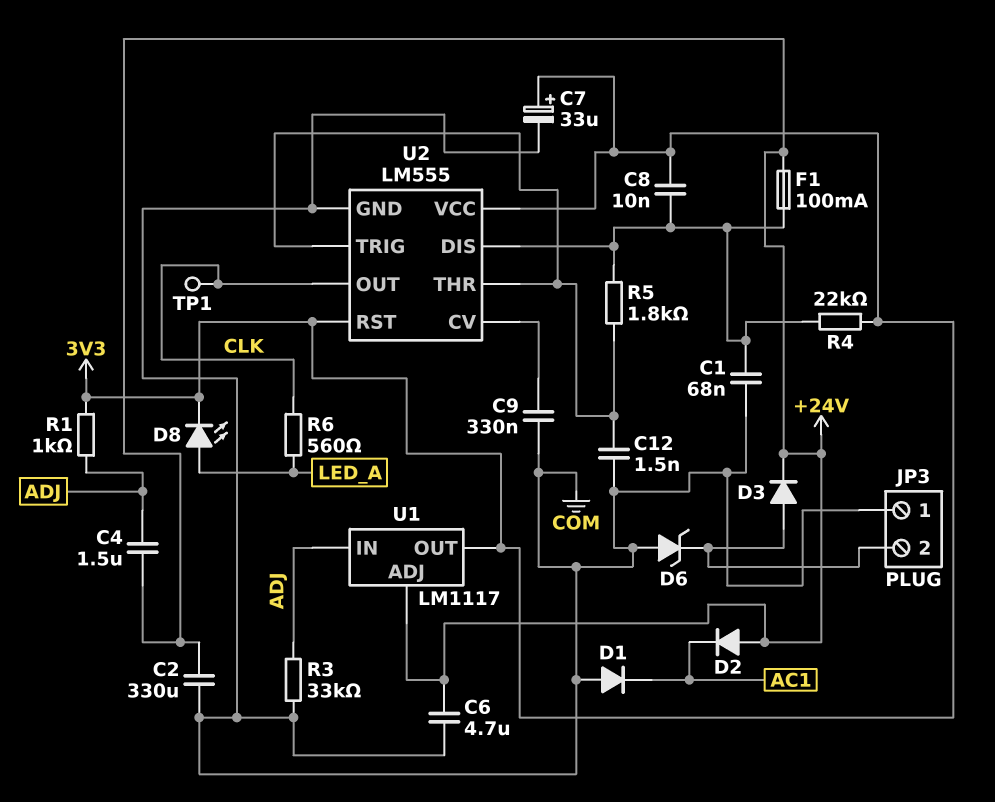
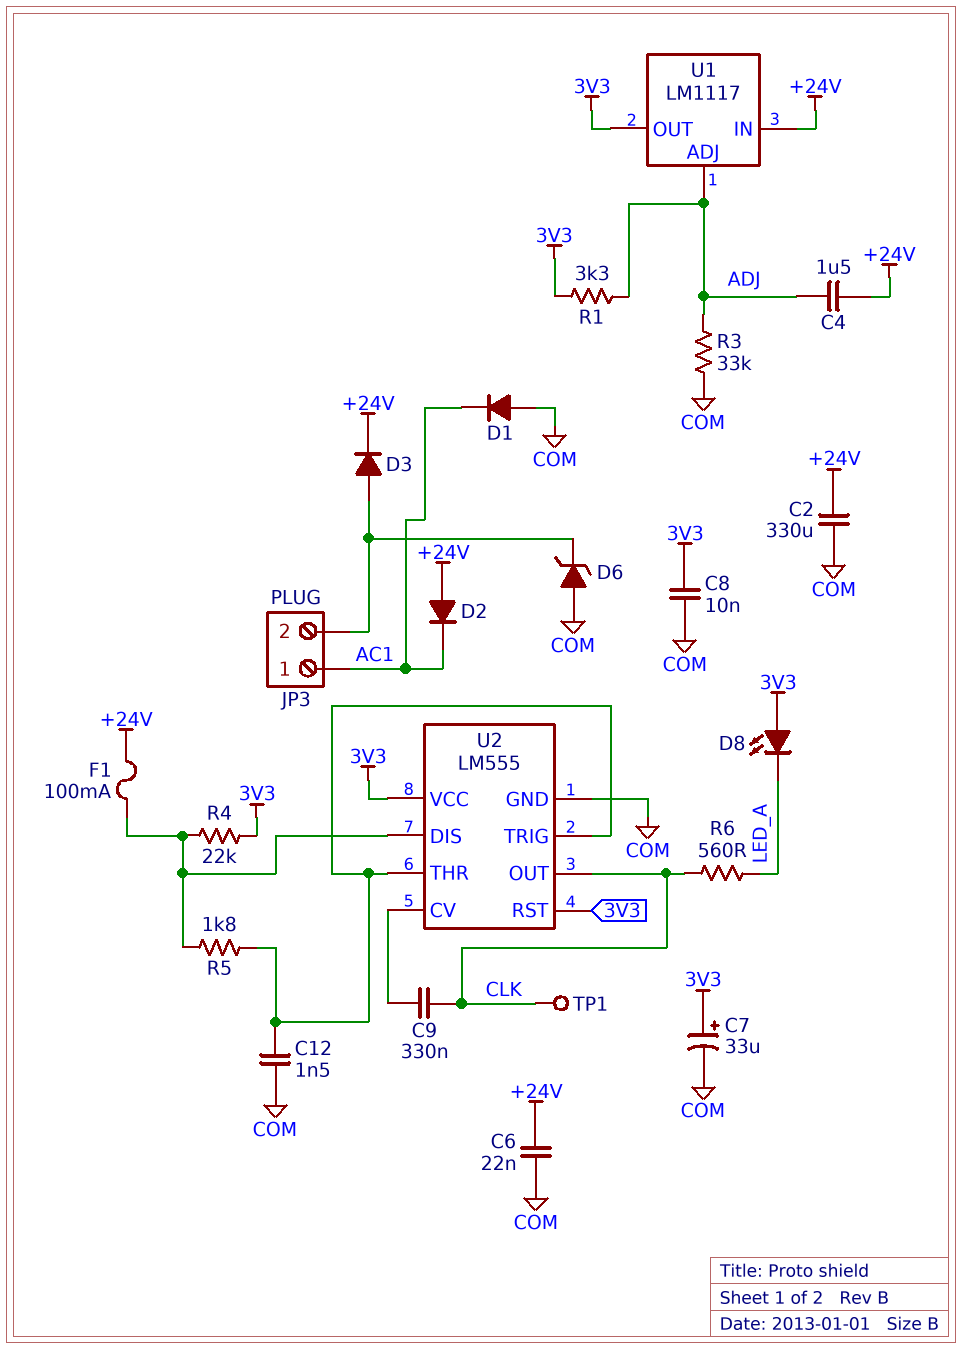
C1: 68nF (COM, U2/DIS) -> none
C6: 4.7uF (+24V, COM) -> 22nF (+24V, COM)
C8: 10nF (3V3, U2/DIS) -> 10nF (3V3, COM)
C9: 330nF (COM, U2/CV) -> 330nF (CLK, U2/CV)
D8: LED (A LED_A, K 3V3) -> LED (A 3V3, K LED_A)
JP3 pin 1: COM -> AC1
R1: 1k (3V3, ADJ) -> 3.3k (3V3, ADJ)
U1 pin ADJ: +24V -> ADJ
U1 pin IN: ADJ -> +24V

